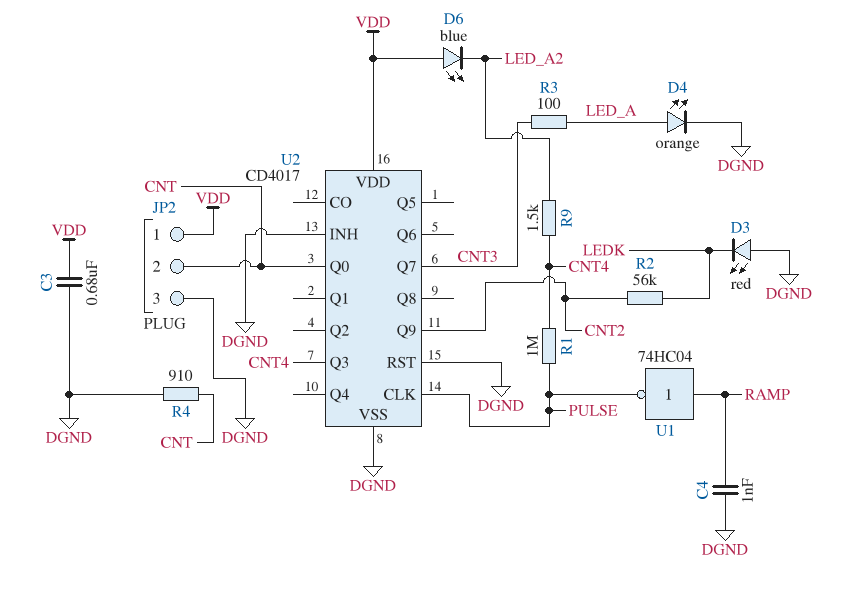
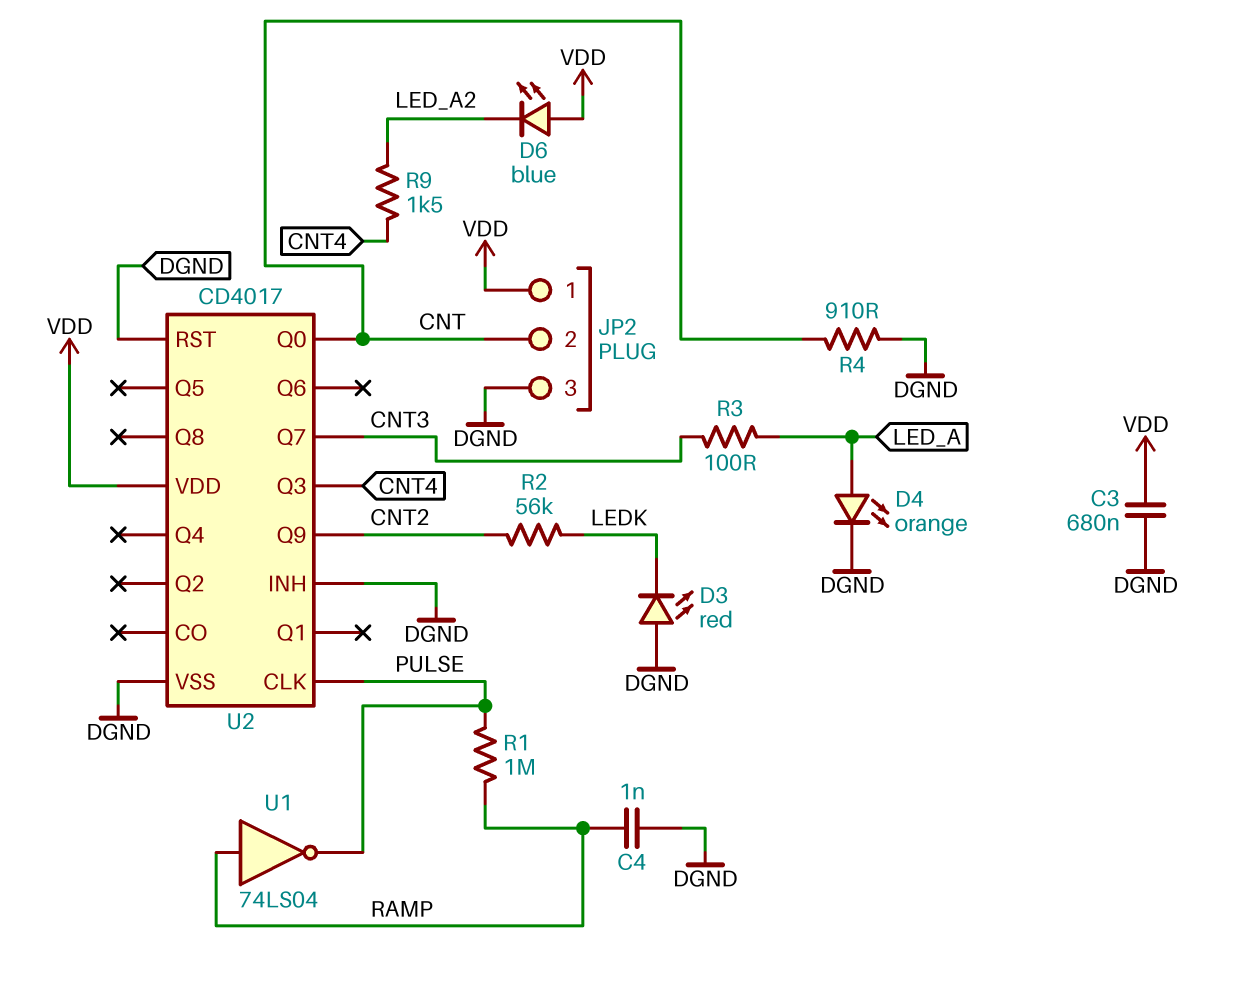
R1: 1M (CNT4, PULSE) -> 1M (PULSE, RAMP)
U1: NOT 74HC04 (in RAMP, out PULSE) -> NOT 74LS04 (in RAMP, out PULSE)

